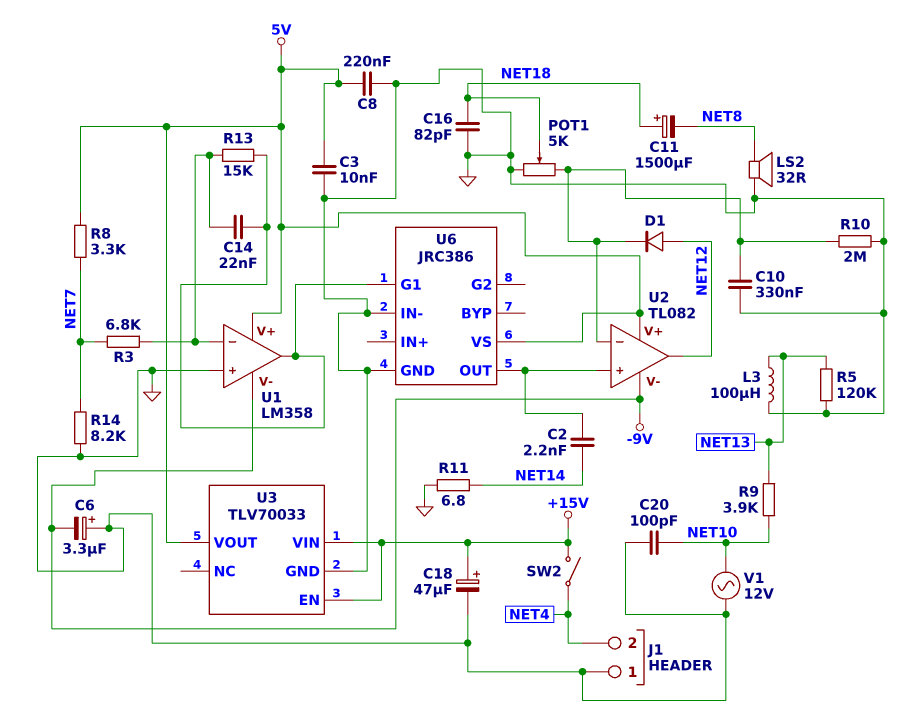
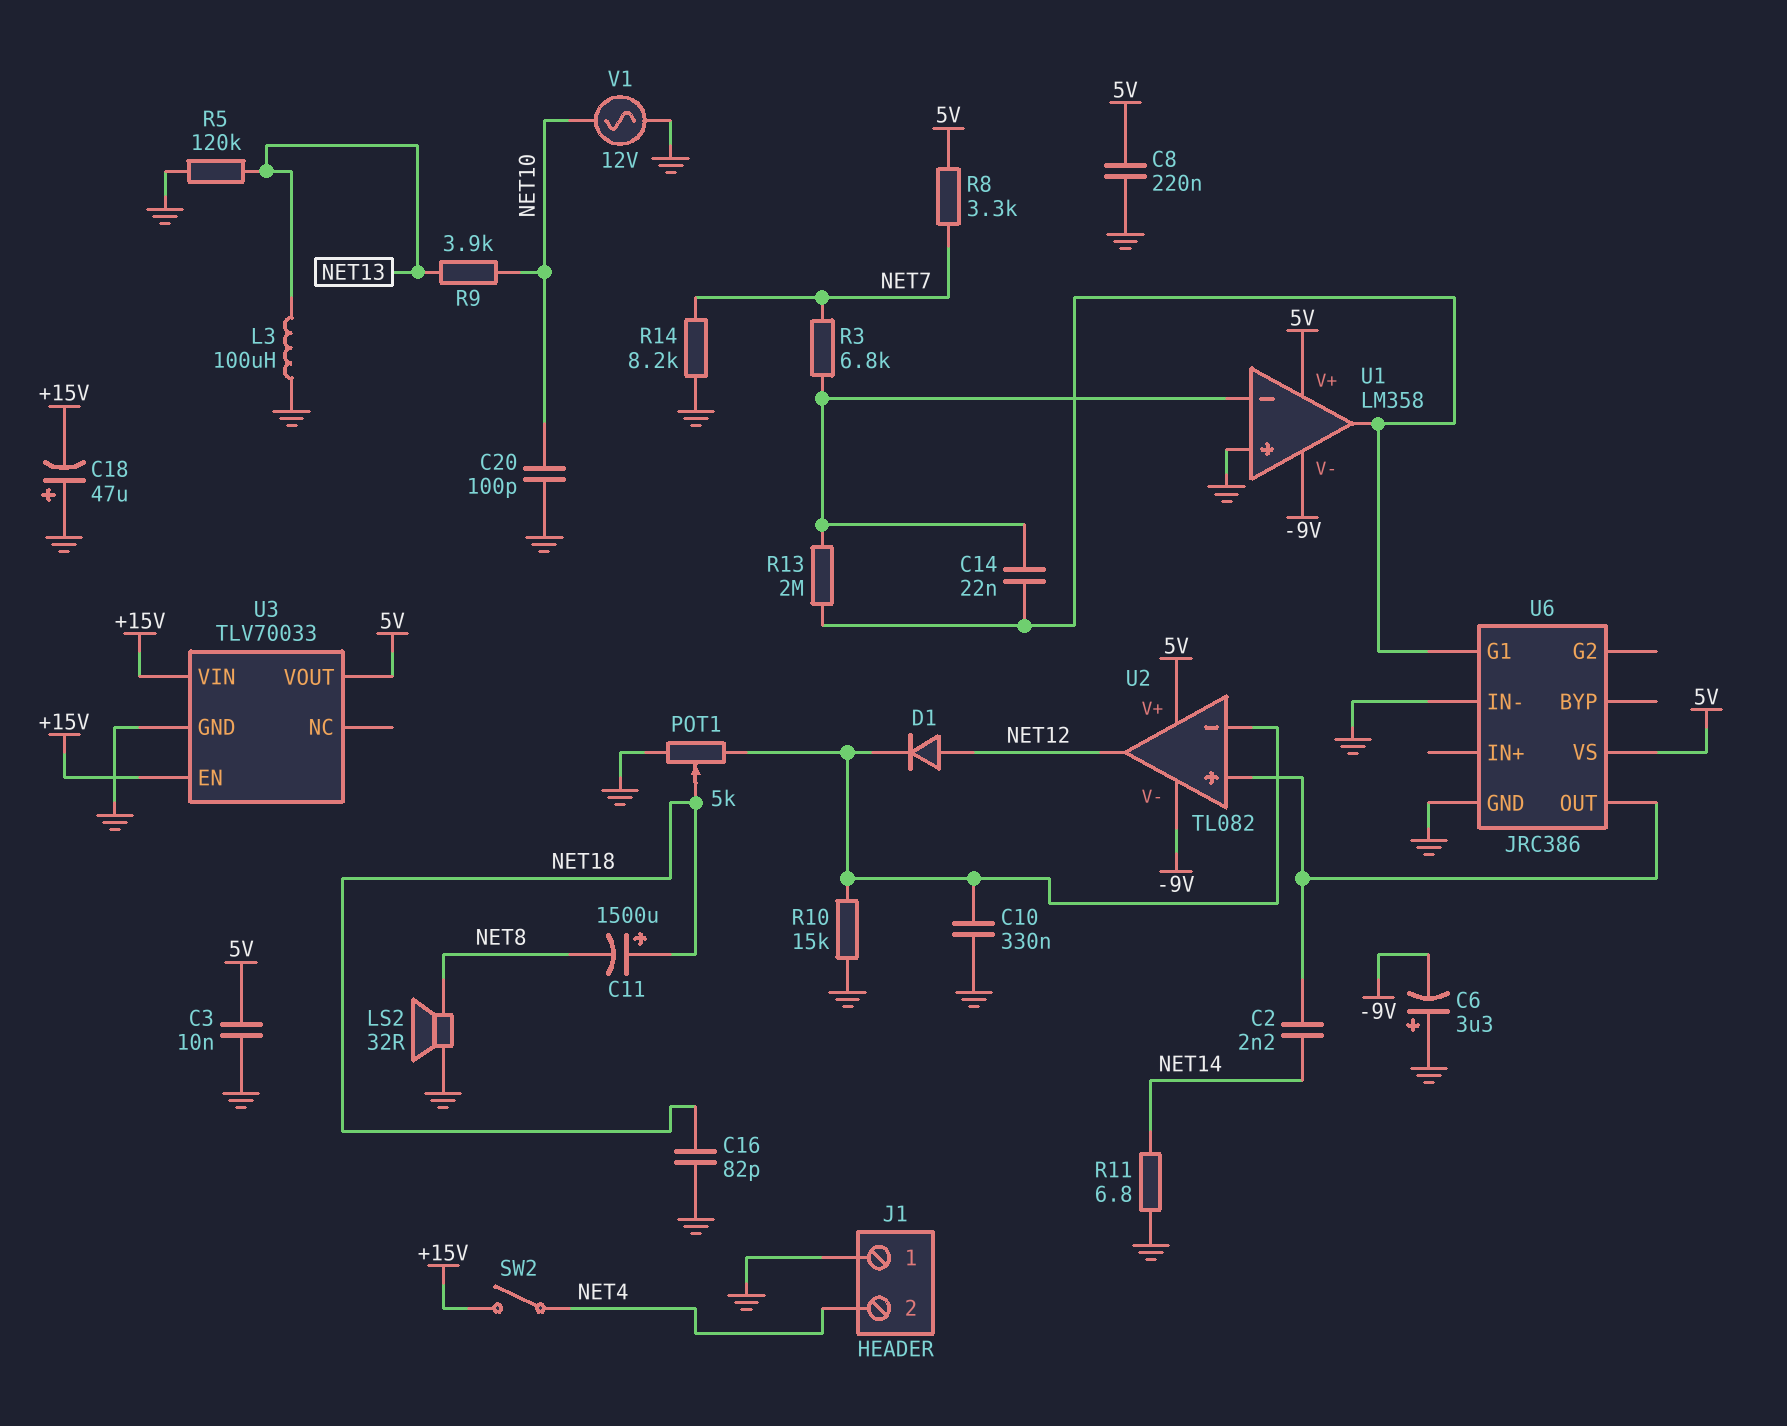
C18: 47uF (plus +15V, minus GND) -> 47uF (plus GND, minus +15V)
R10: 2M (GND, U2/in-) -> 15k (GND, U2/in-)
R13: 15k (U1/in-, U1/out) -> 2M (U1/in-, U1/out)

